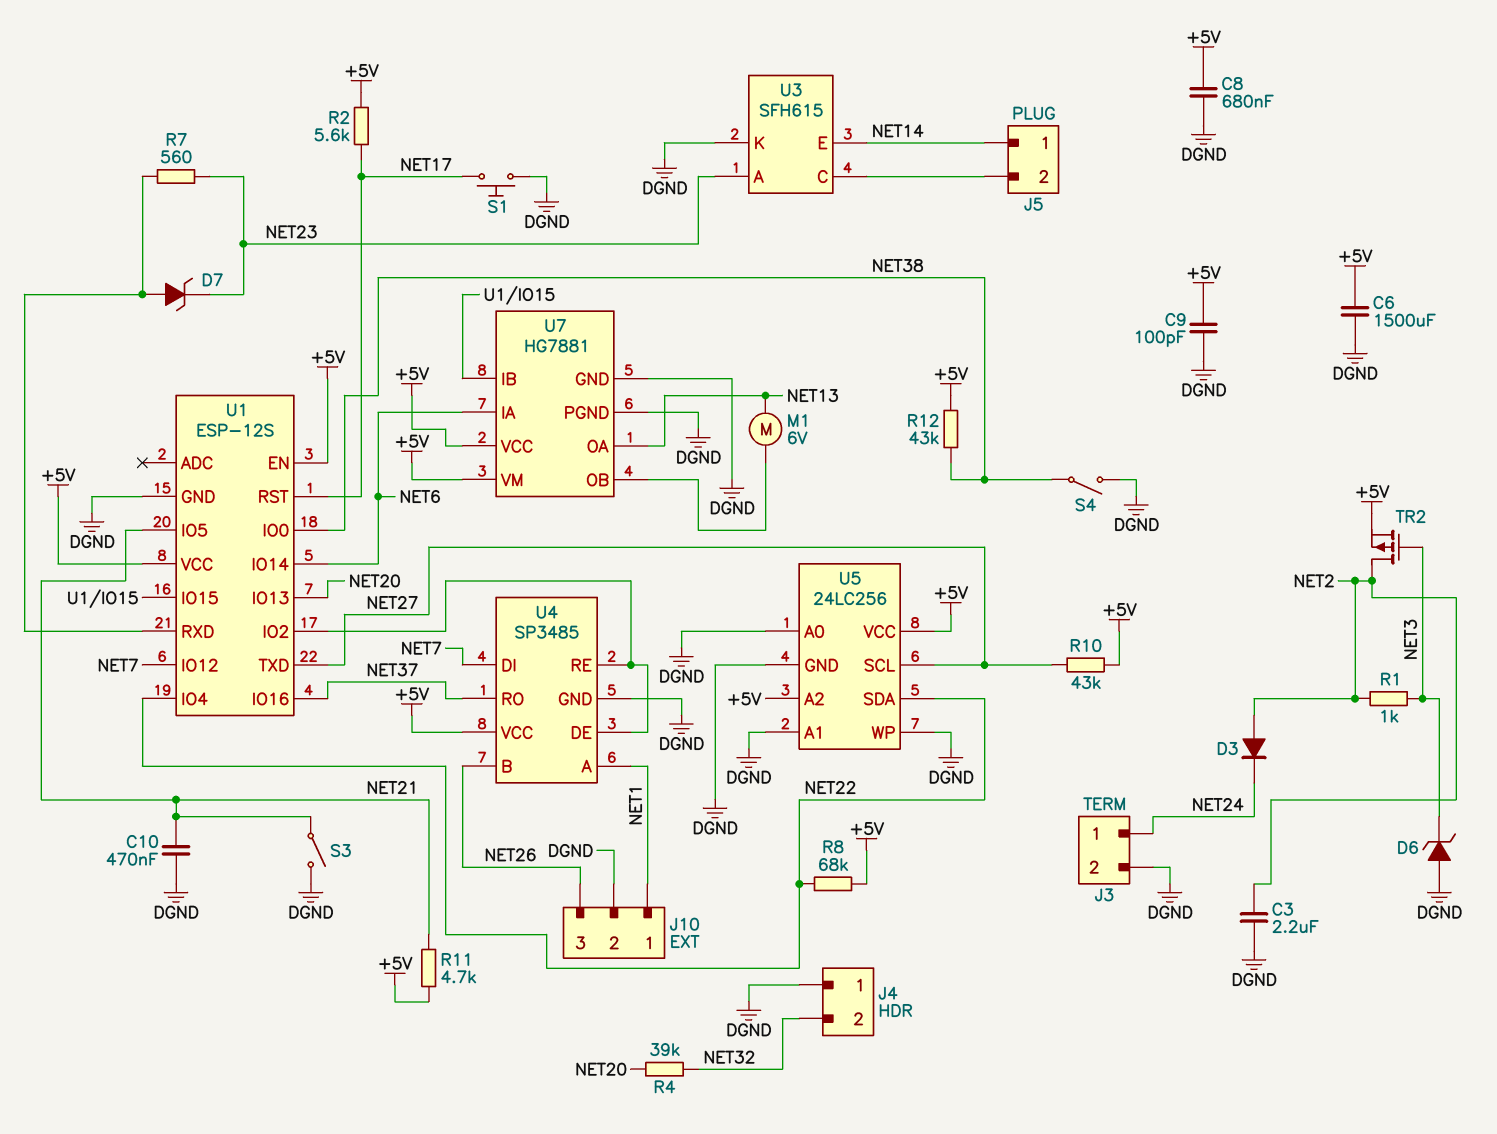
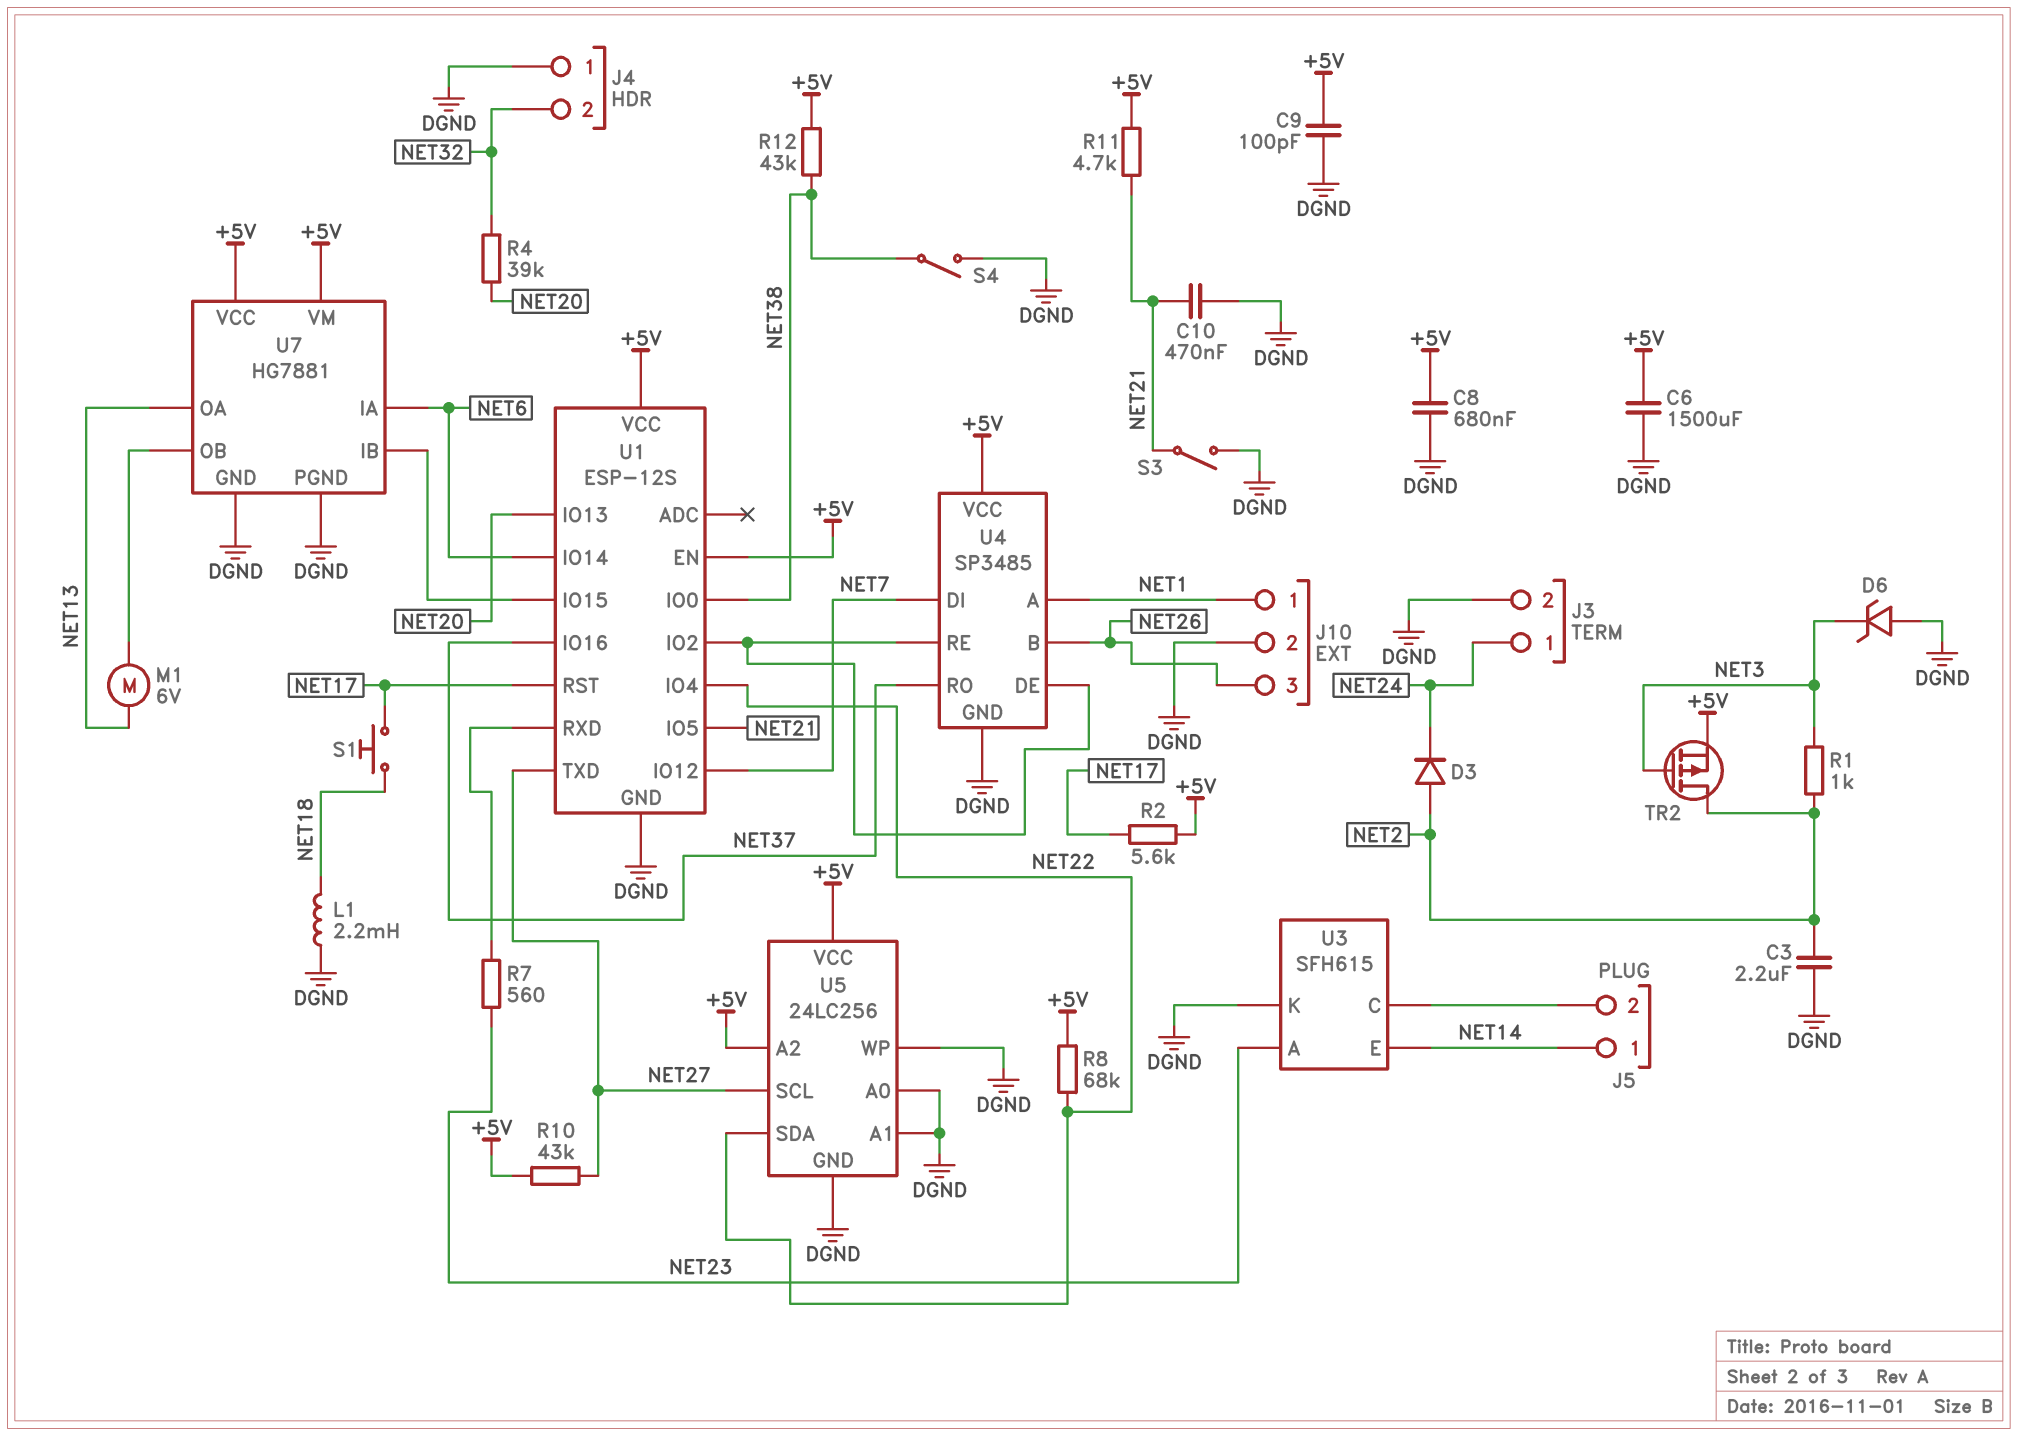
D7: zener (A U1/RXD, K NET23) -> none
L1: none -> 2.2mH (DGND, NET18)
S1: button (DGND, NET17) -> button (NET17, NET18)

